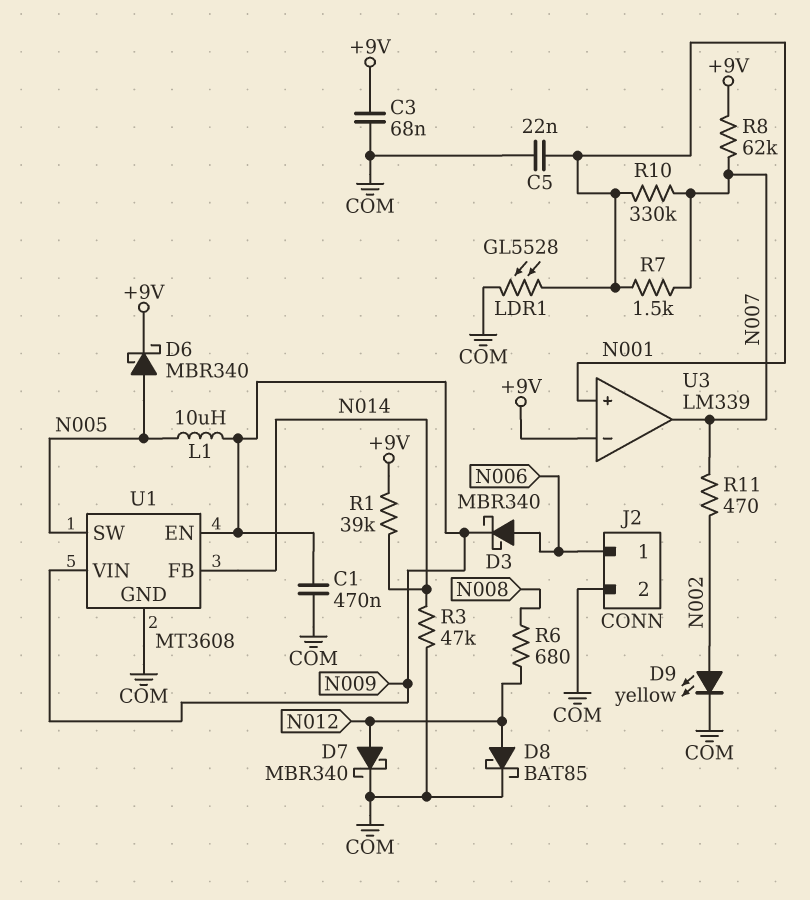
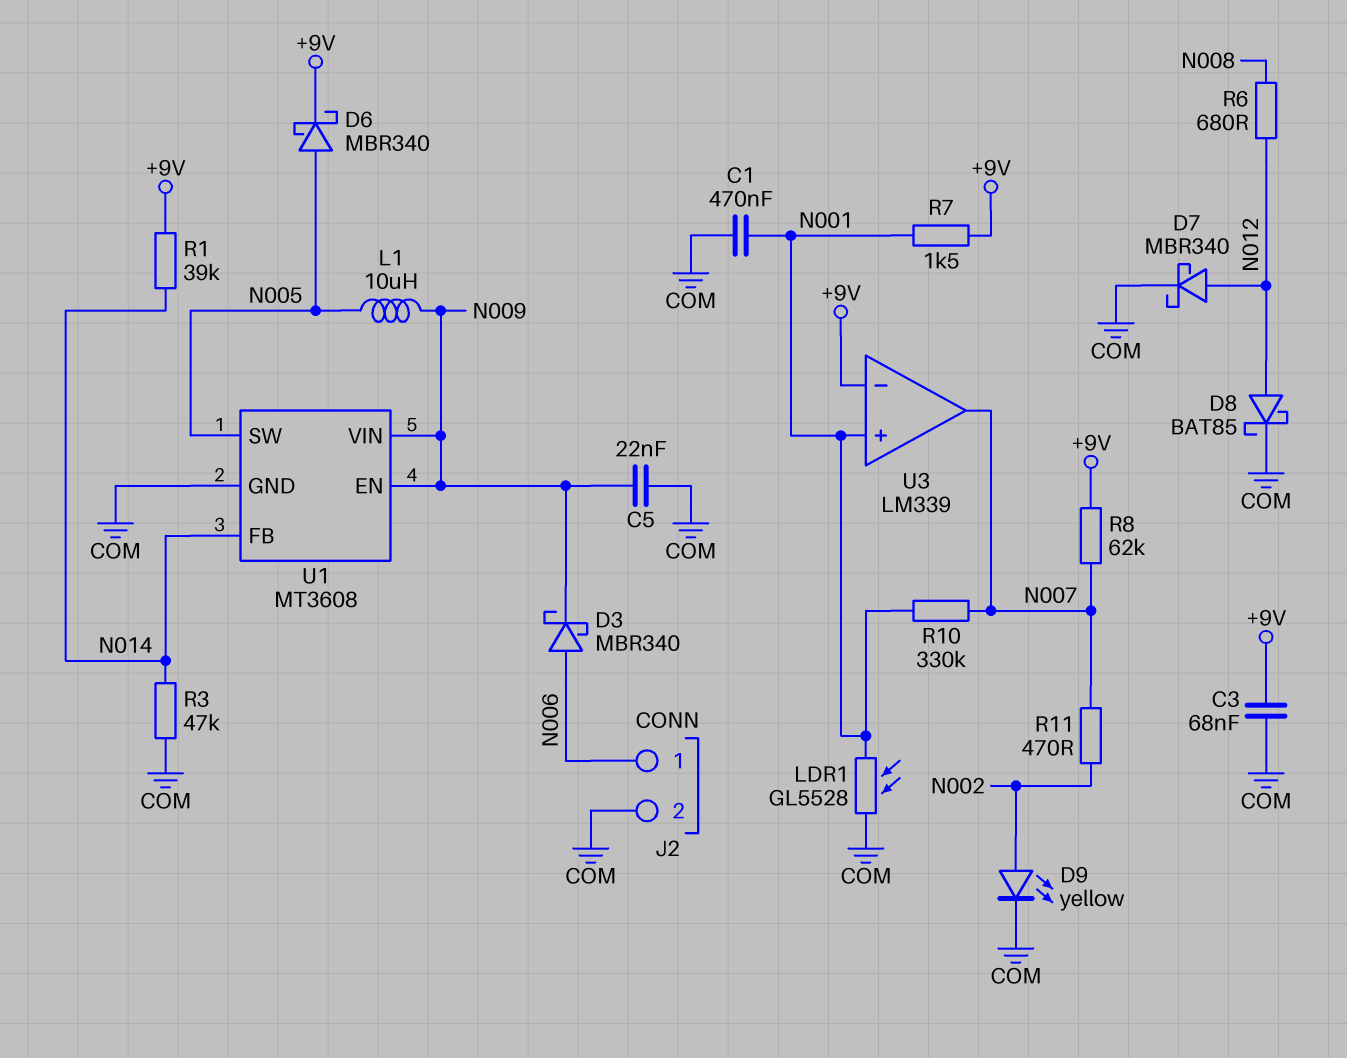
C1: 470nF (COM, N009) -> 470nF (COM, N001)
C5: 22nF (COM, N001) -> 22nF (COM, N009)
R7: 1.5k (N001, N007) -> 1.5k (+9V, N001)

